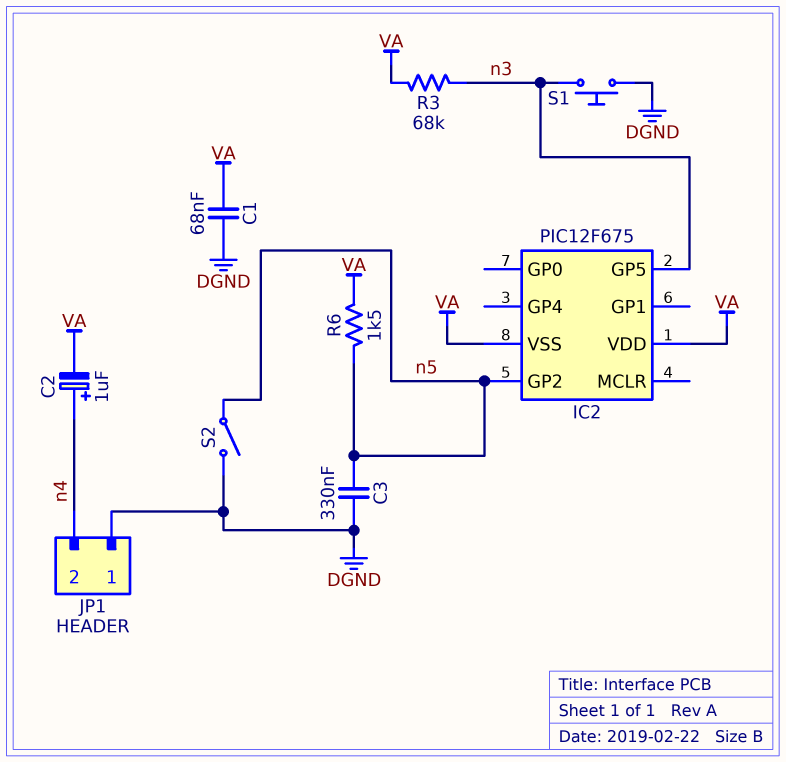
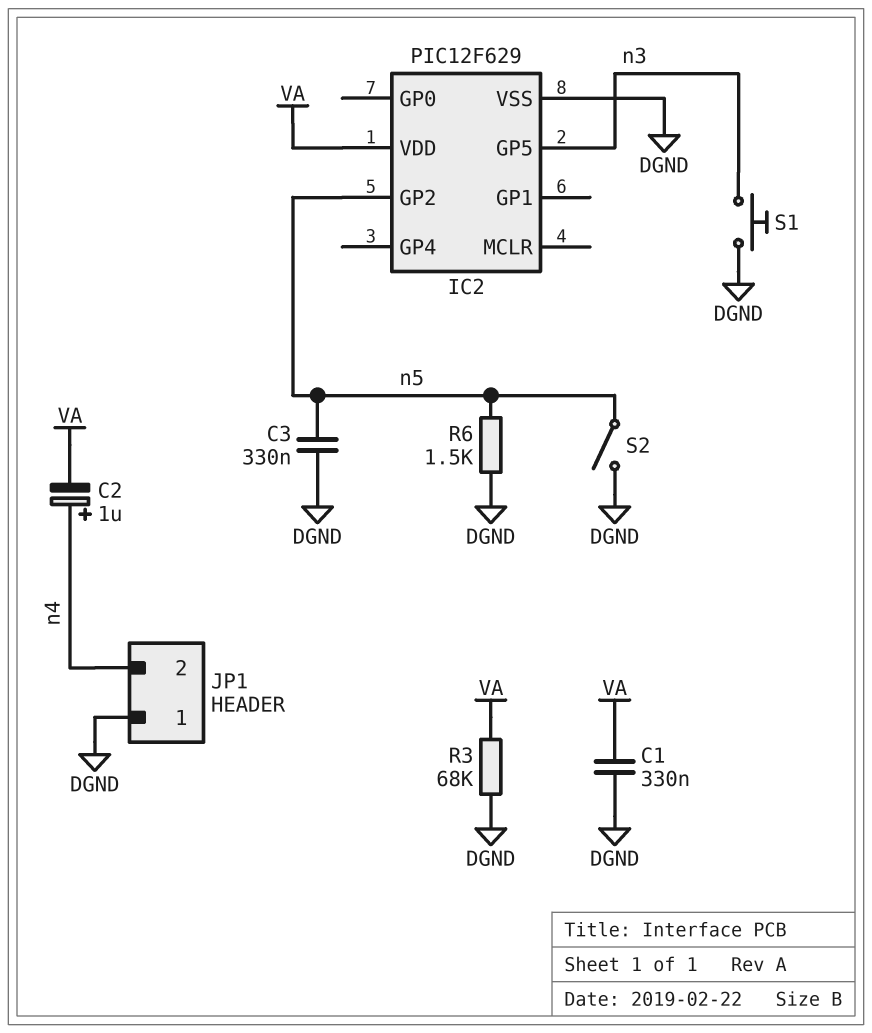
C1: 68nF (DGND, VA) -> 330nF (DGND, VA)
IC2: PIC12F675 -> PIC12F629
IC2 pin VSS: VA -> DGND
R3: 68k (VA, n3) -> 68k (DGND, VA)
R6: 1.5k (VA, n5) -> 1.5k (DGND, n5)

